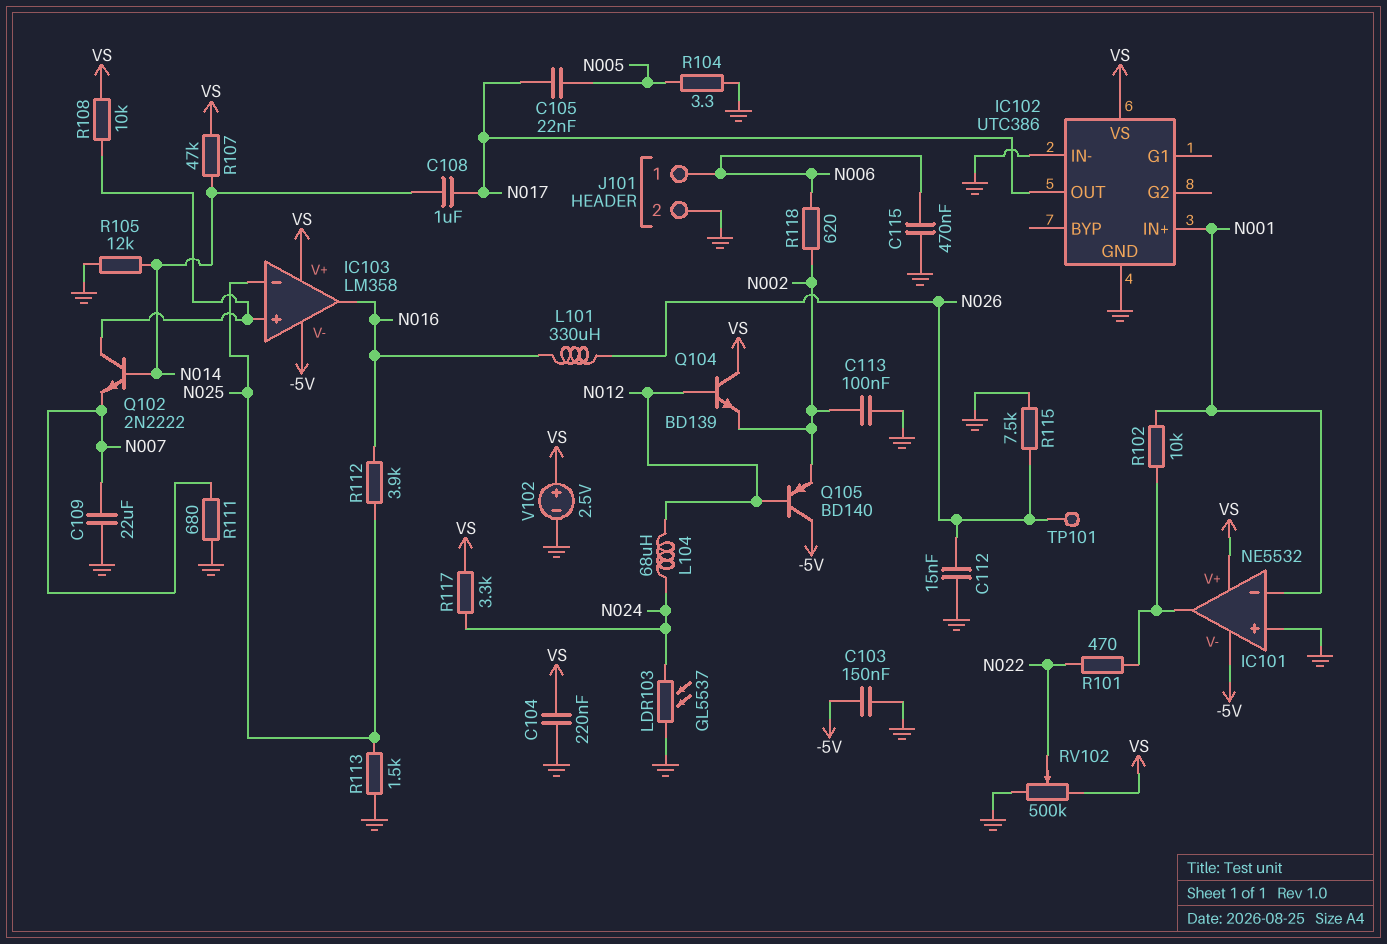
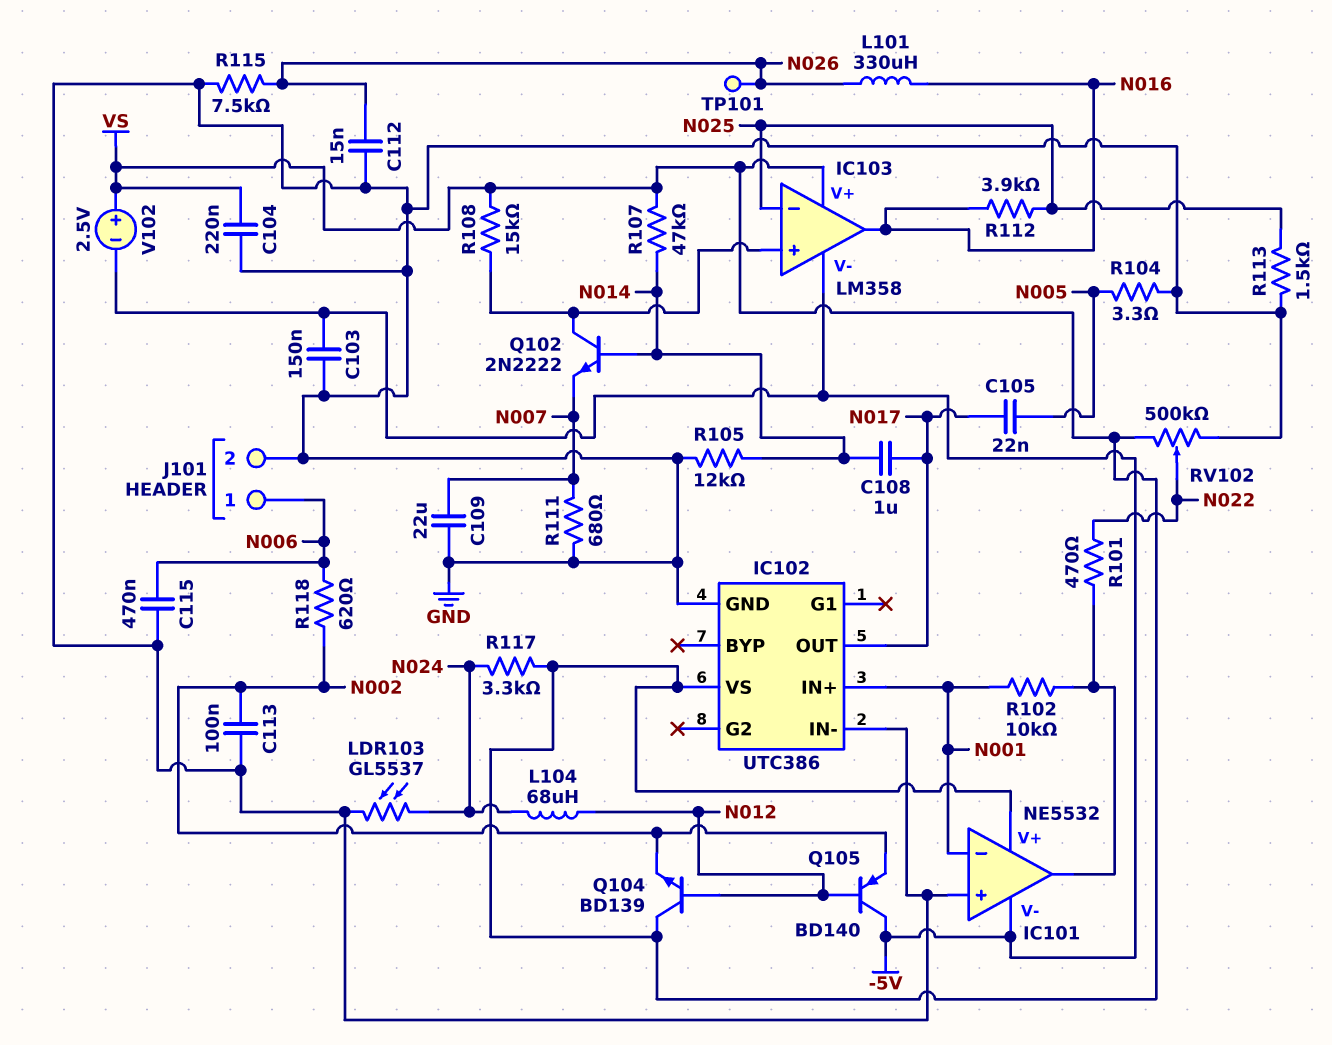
R108: 10k (IC103/in+, VS) -> 15k (IC103/in+, VS)
V102: 2.5V (plus VS, minus GND) -> 2.5V (plus VS, minus -5V)

